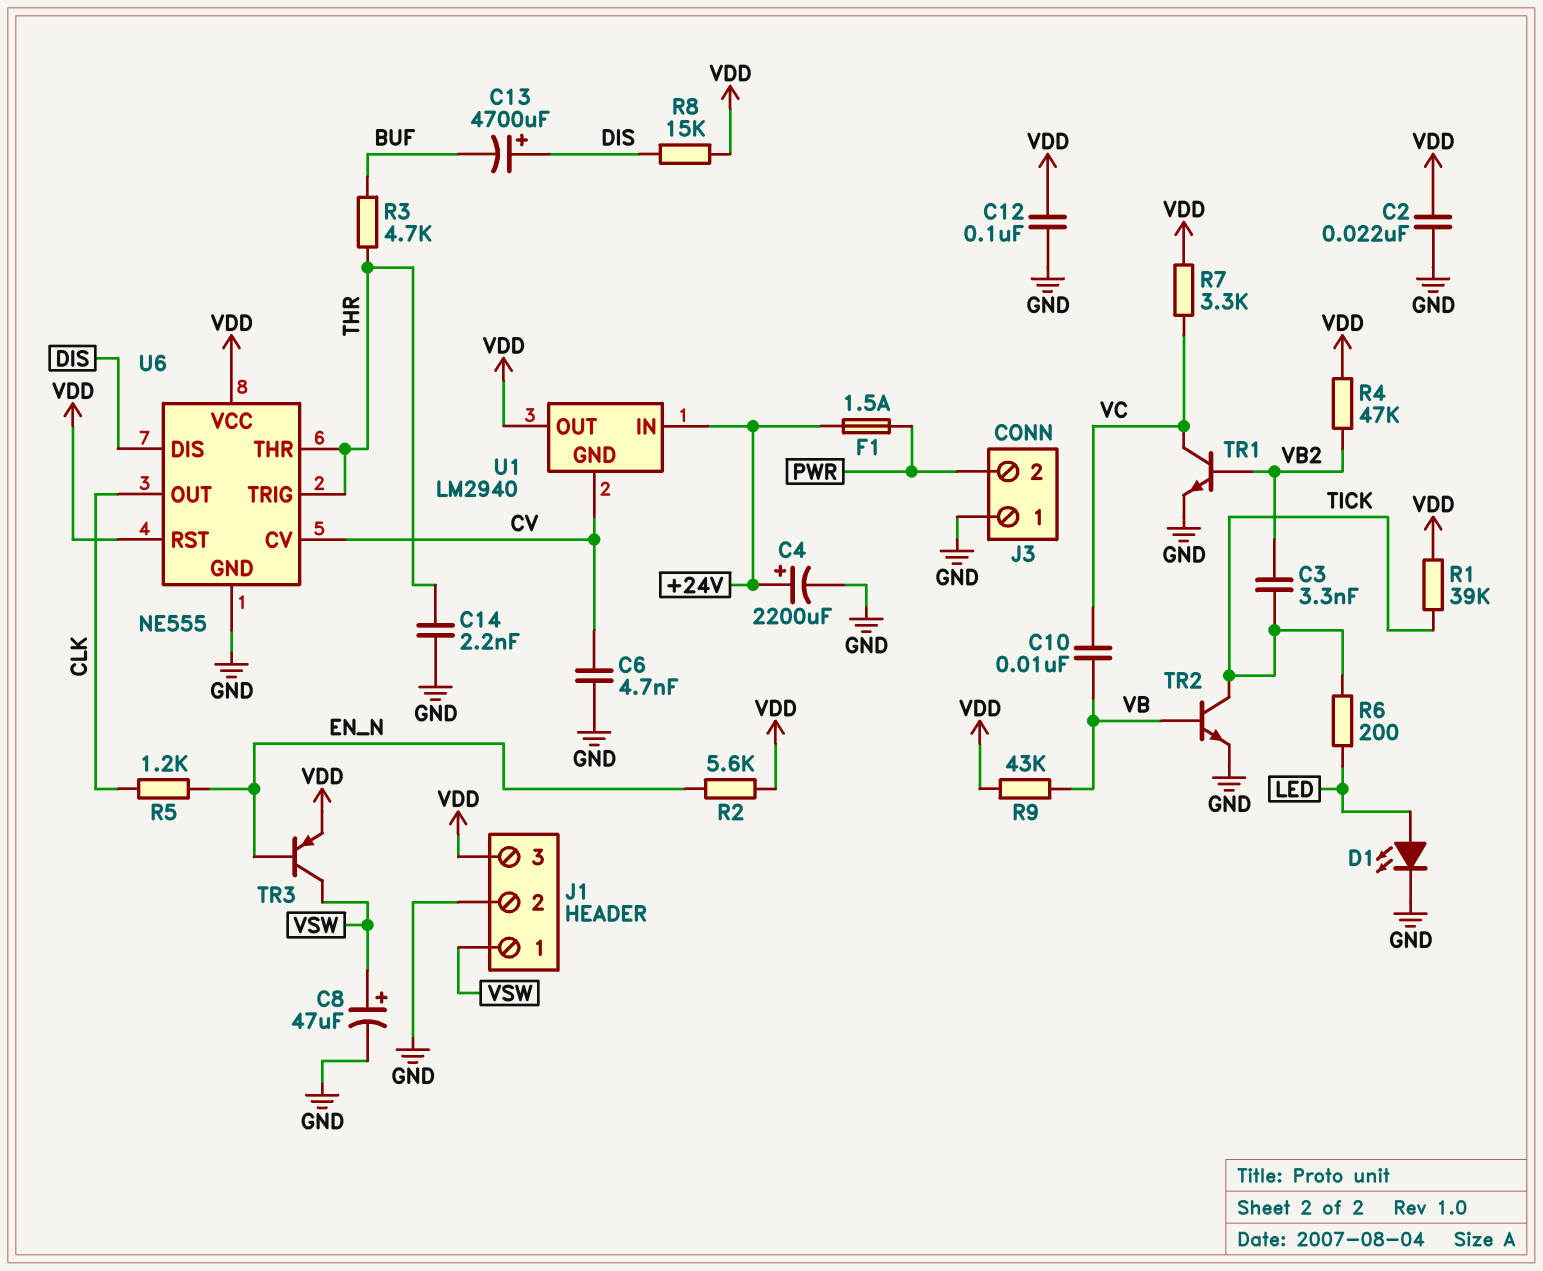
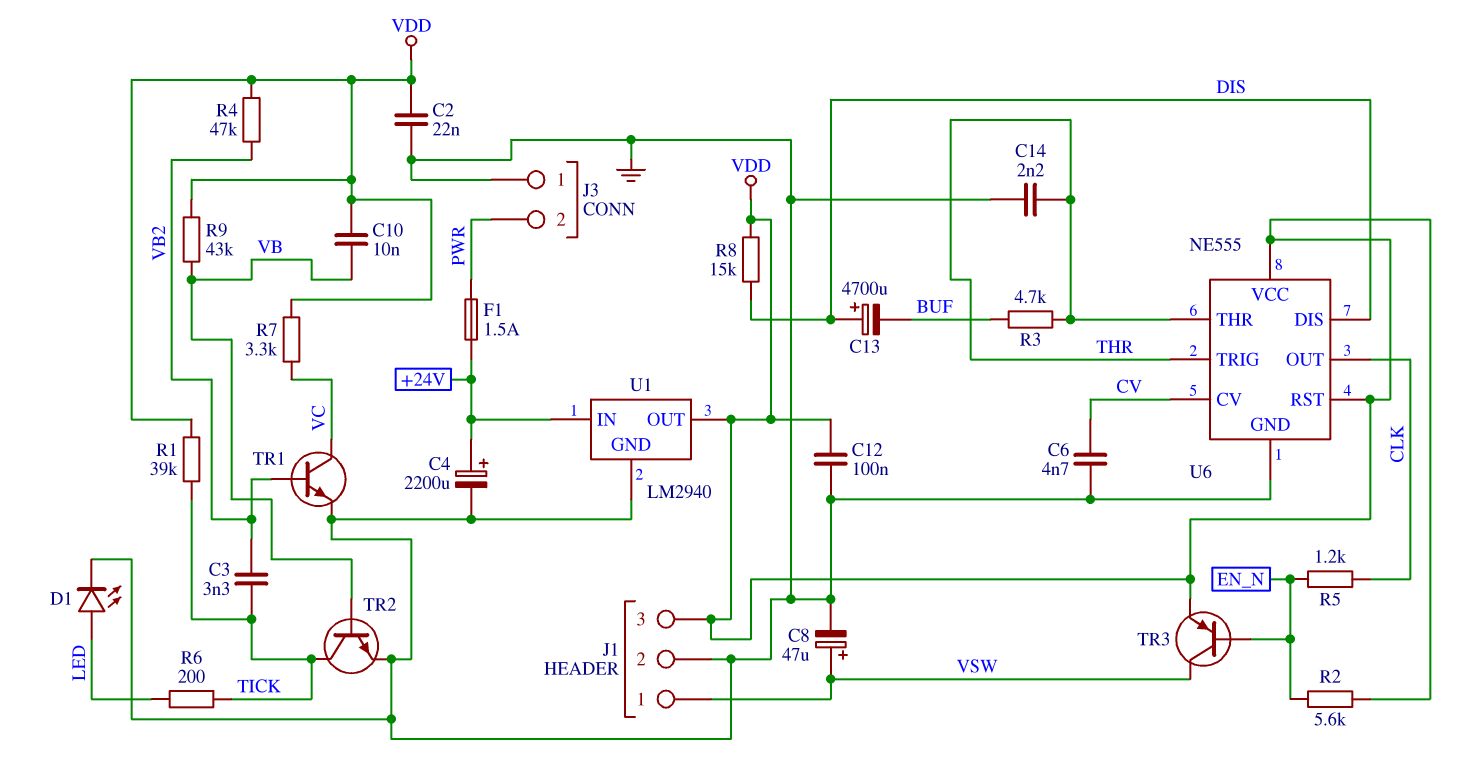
C10: 10nF (VB, VC) -> 10nF (VB, VDD)
U1 pin GND: CV -> GND

